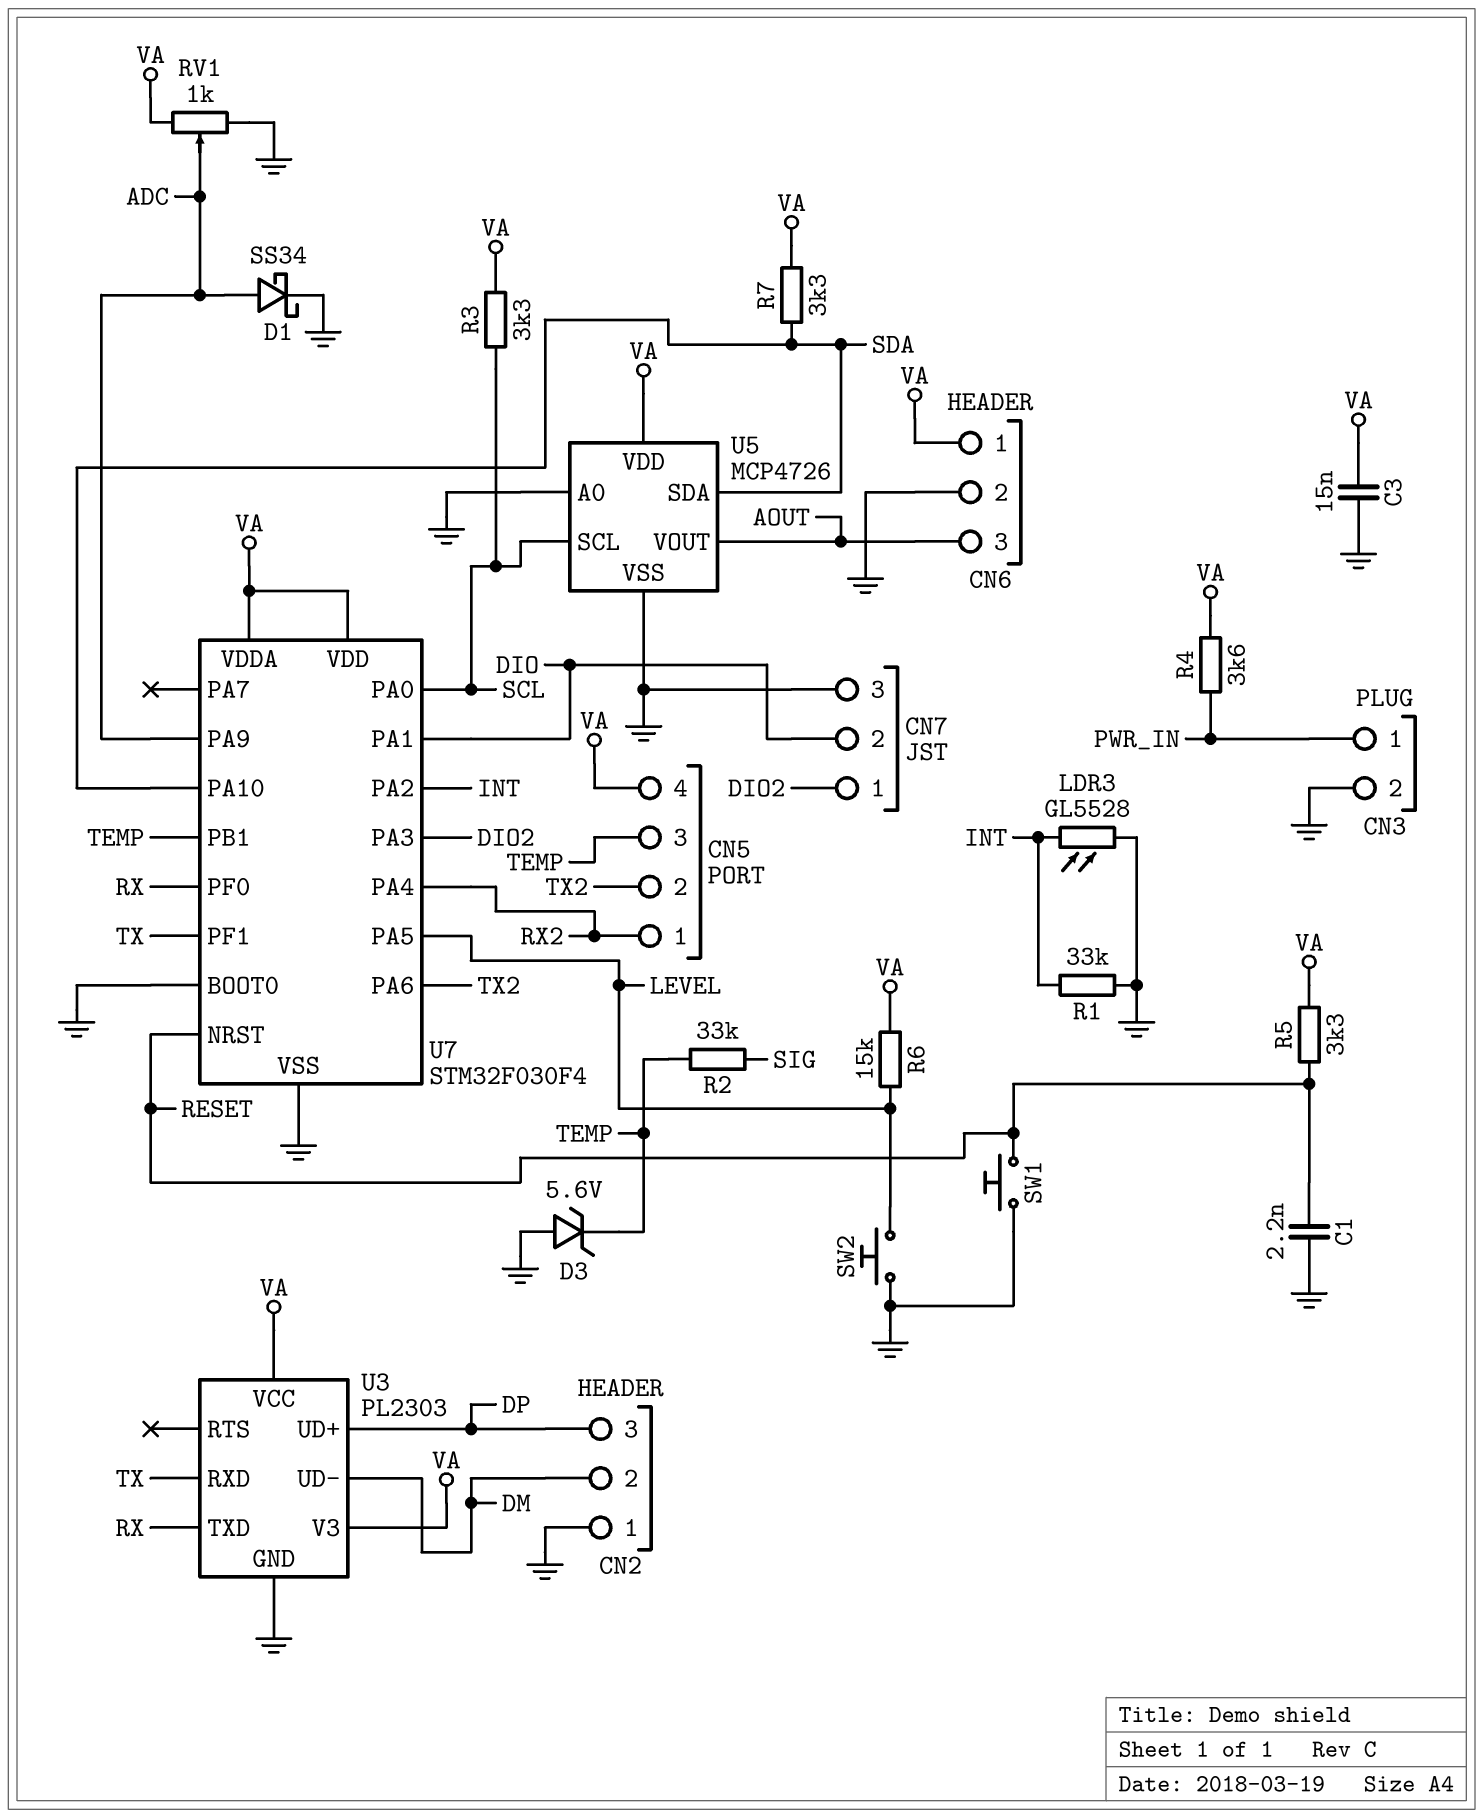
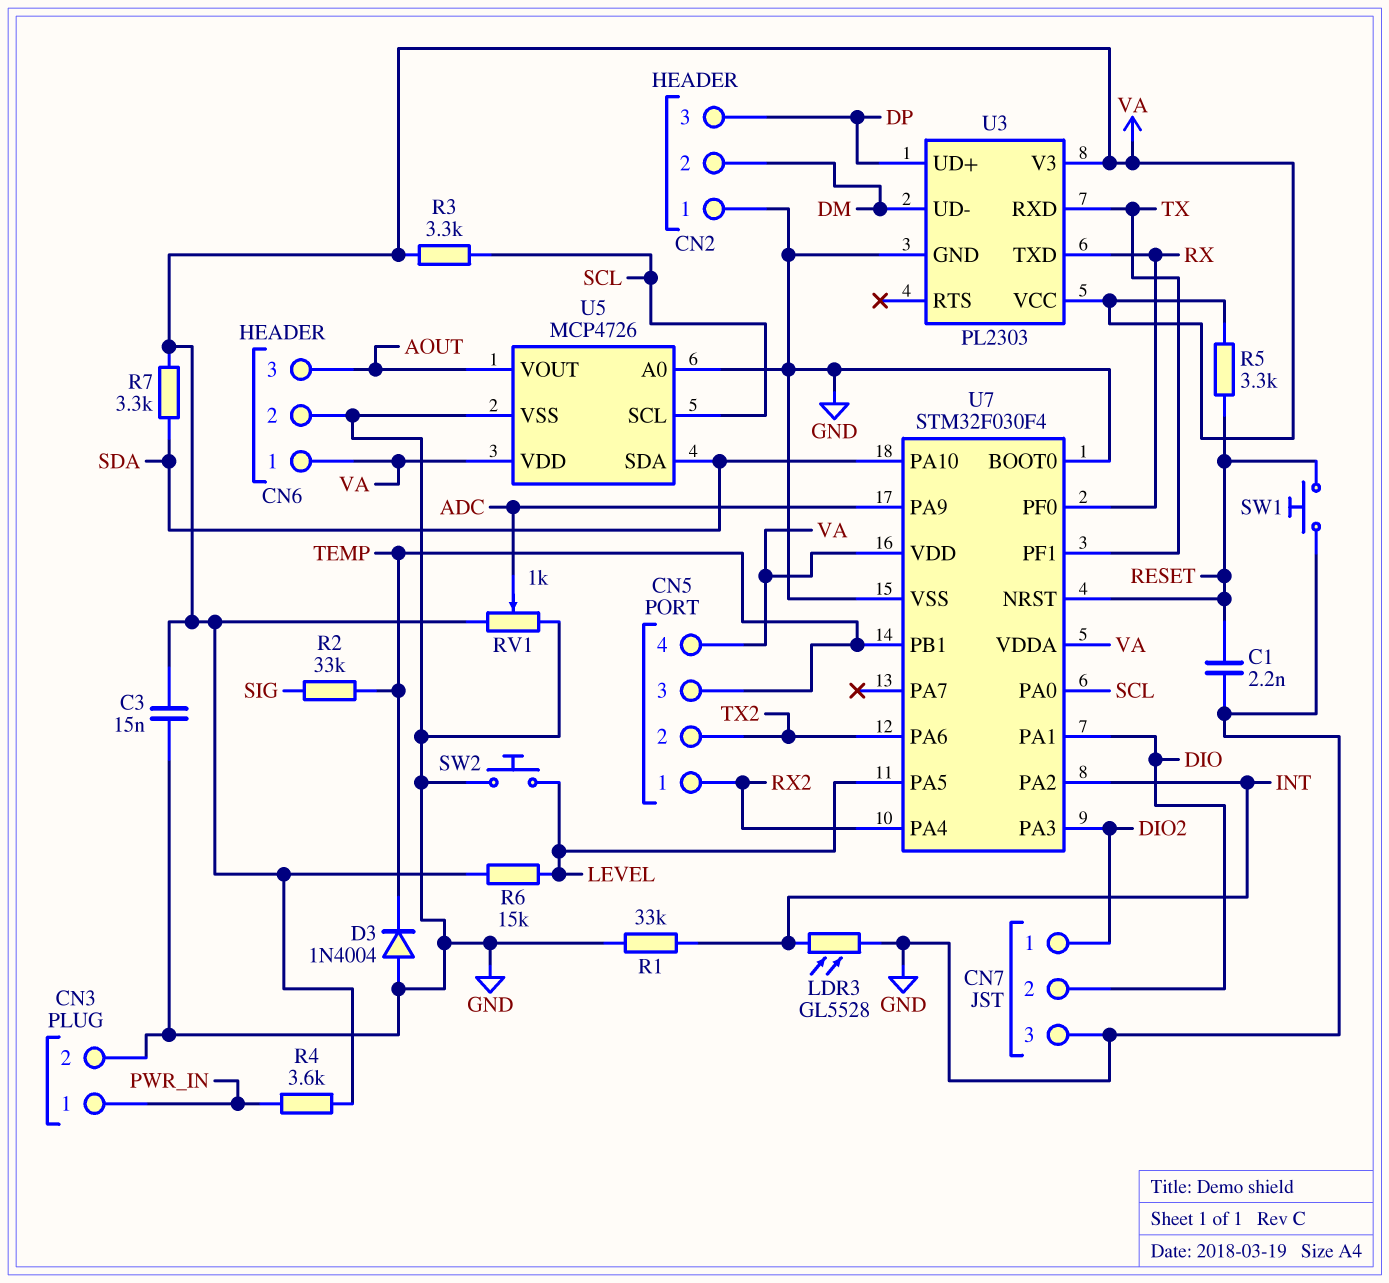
D1: schottky SS34 (A ADC, K GND) -> none
D3: zener 5.6V (A GND, K TEMP) -> diode 1N4004 (A GND, K TEMP)

